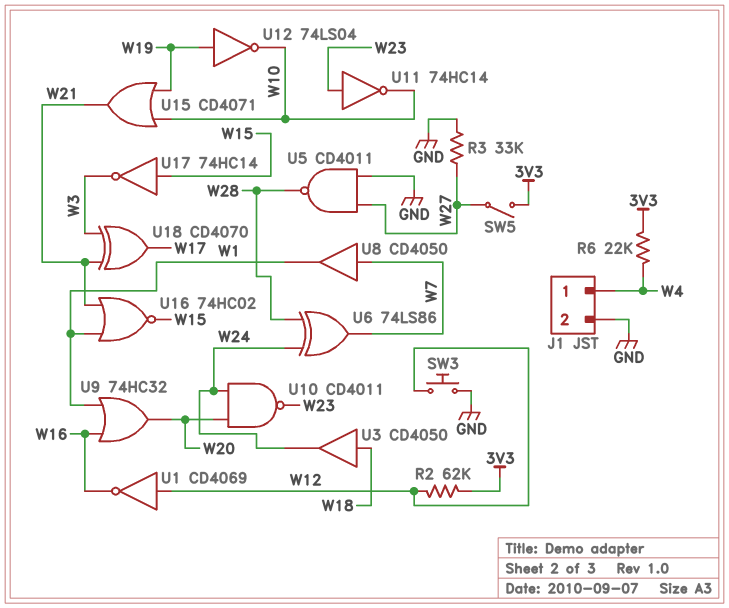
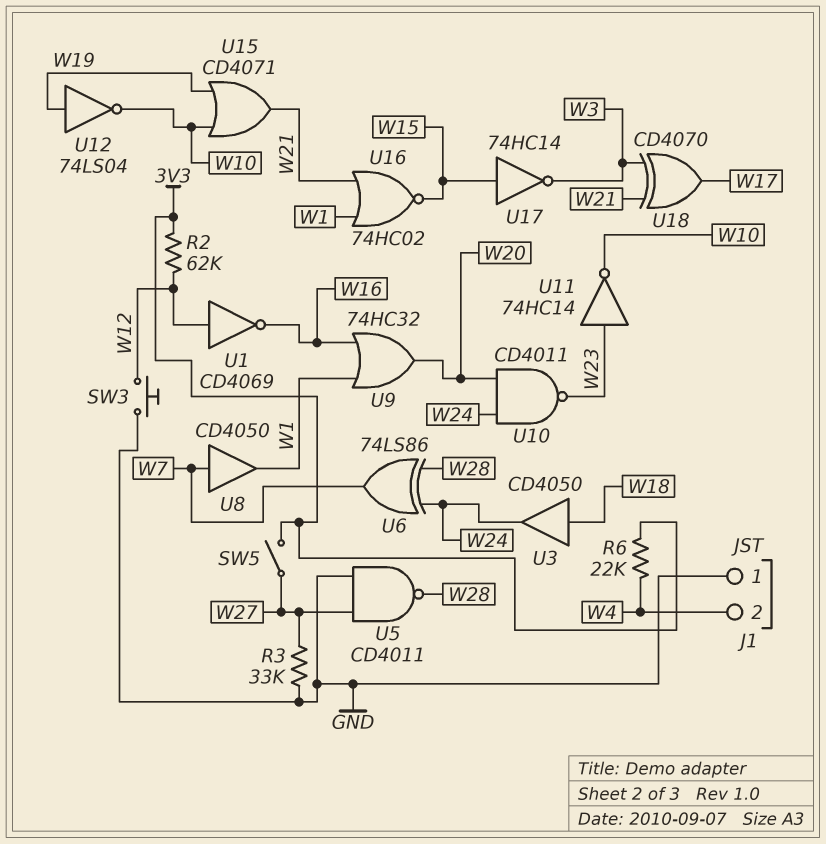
J1 pin 1: W4 -> GND
J1 pin 2: GND -> W4

